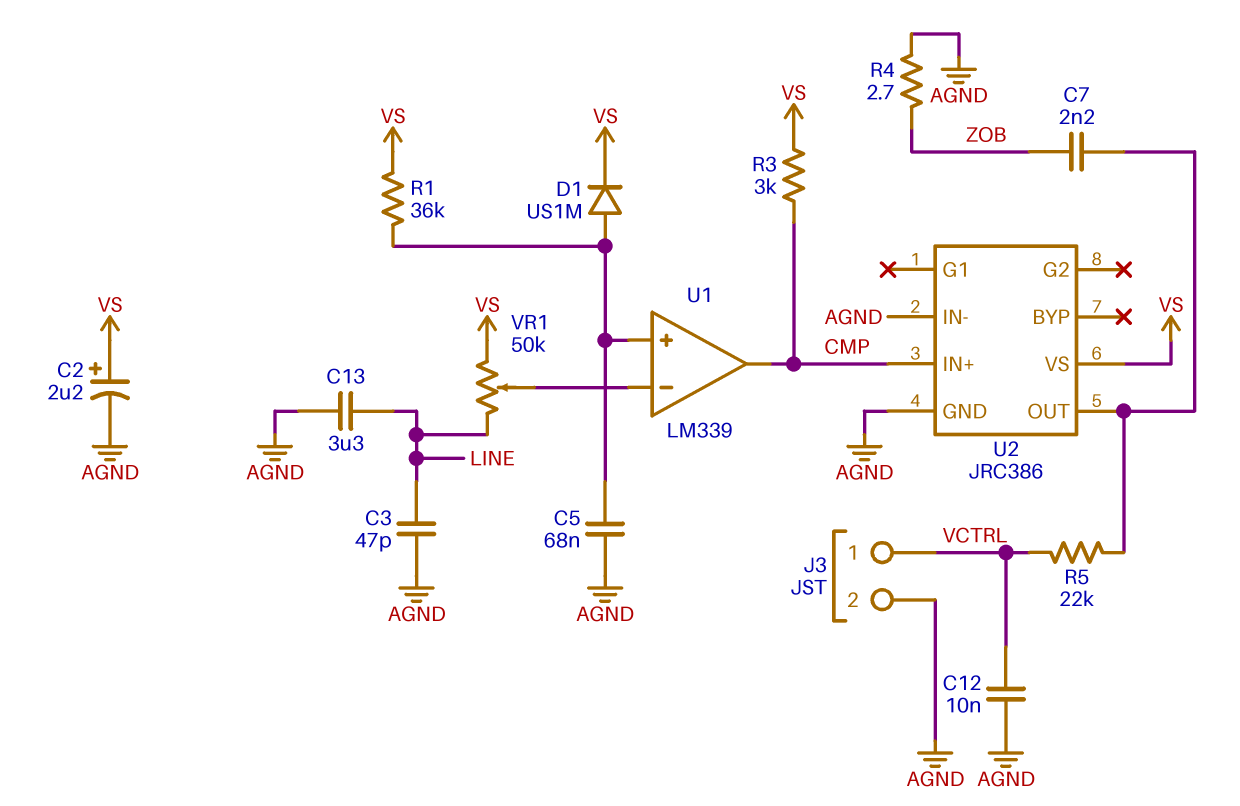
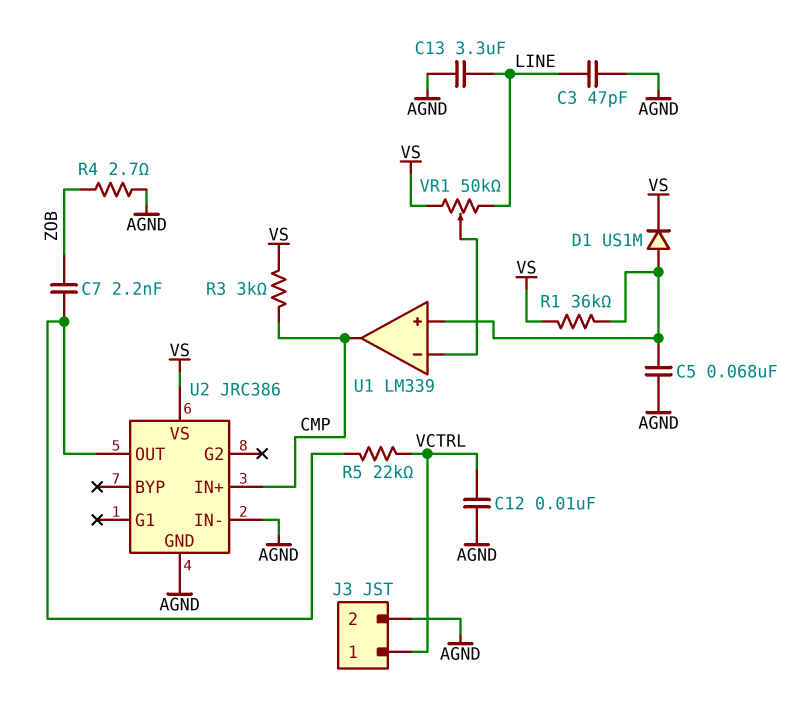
C2: 2.2uF (plus VS, minus AGND) -> none

